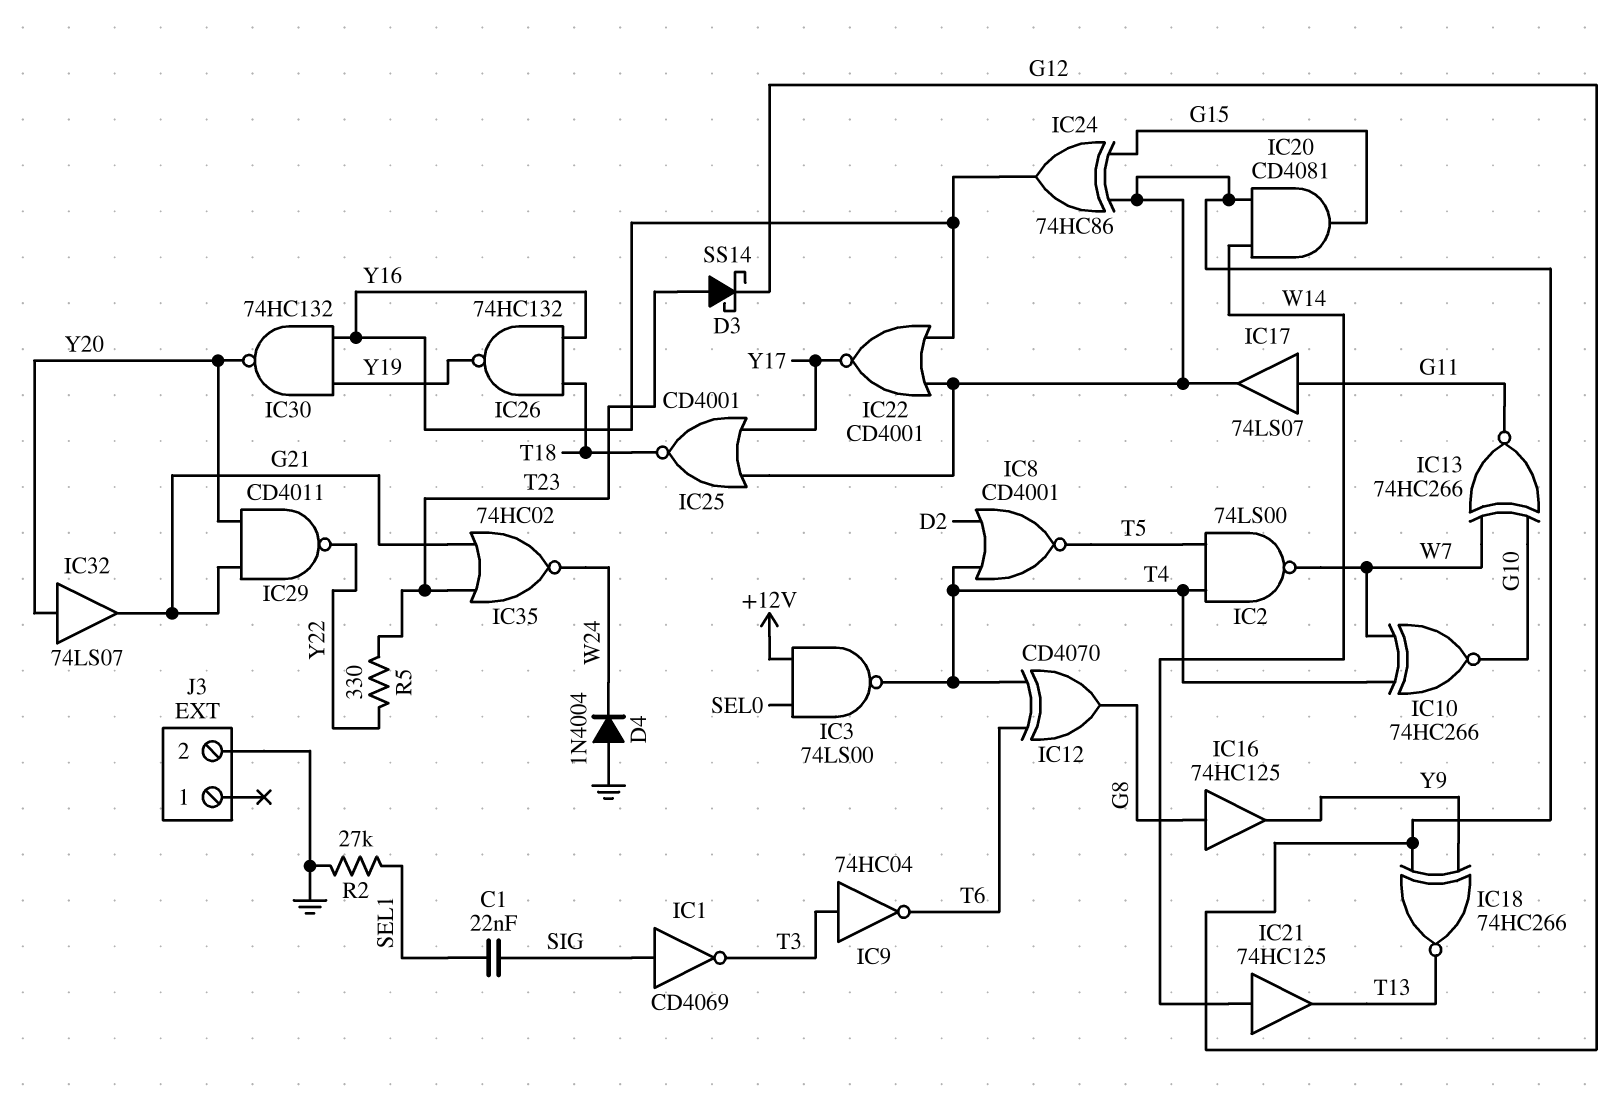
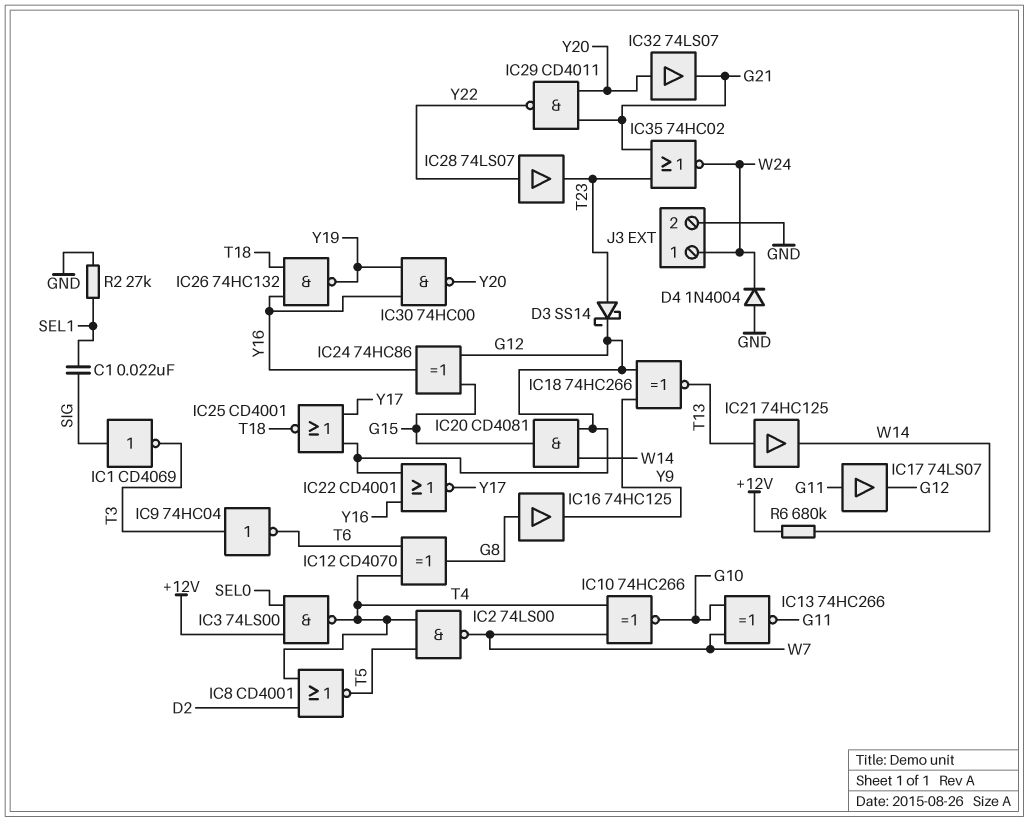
IC21: buffer 74HC125 (in W14, out T13) -> buffer 74HC125 (in T13, out W14)
IC28: none -> buffer 74LS07 (in Y22, out T23)
IC30: NAND 74HC132 (in Y16, in Y19, out Y20) -> NAND 74HC00 (in Y16, in Y19, out Y20)
J3 pin 1: none -> W24
R5: 330 (T23, Y22) -> none
R6: none -> 680k (+12V, W14)

